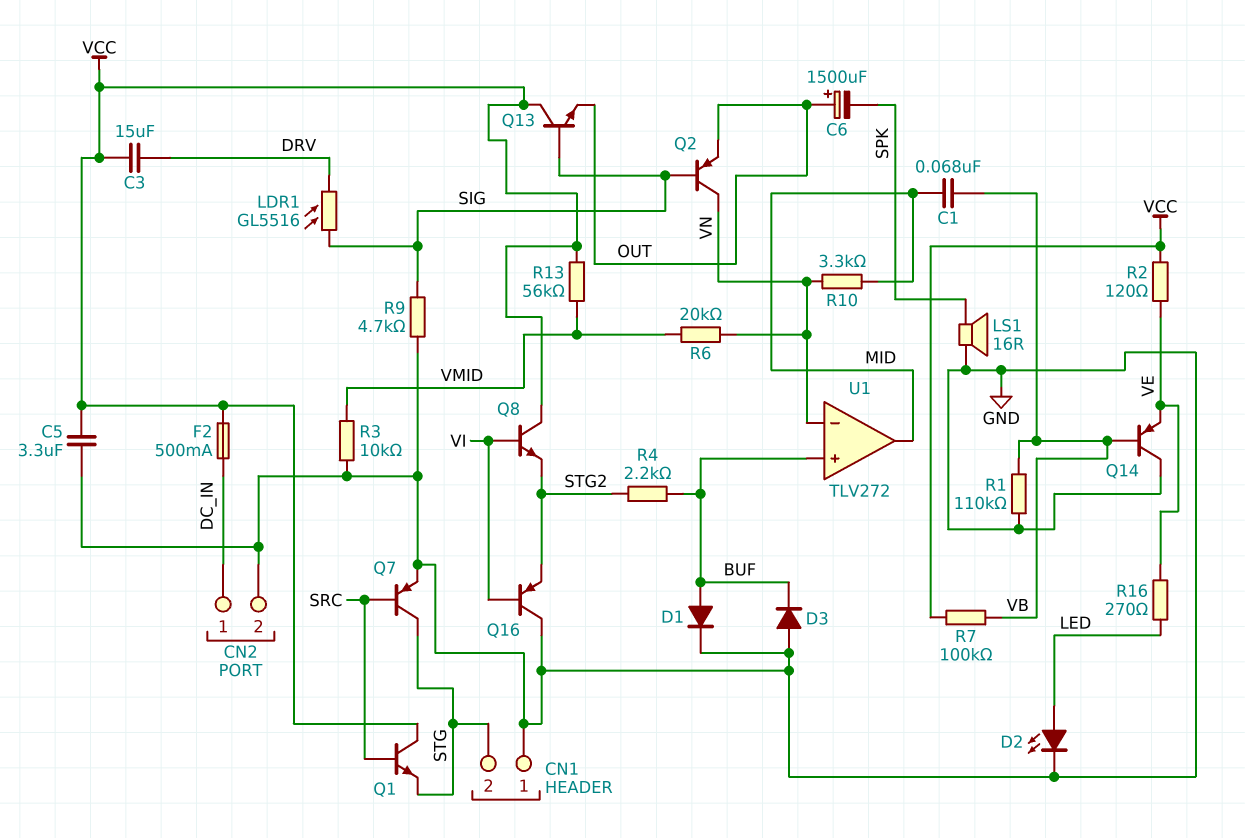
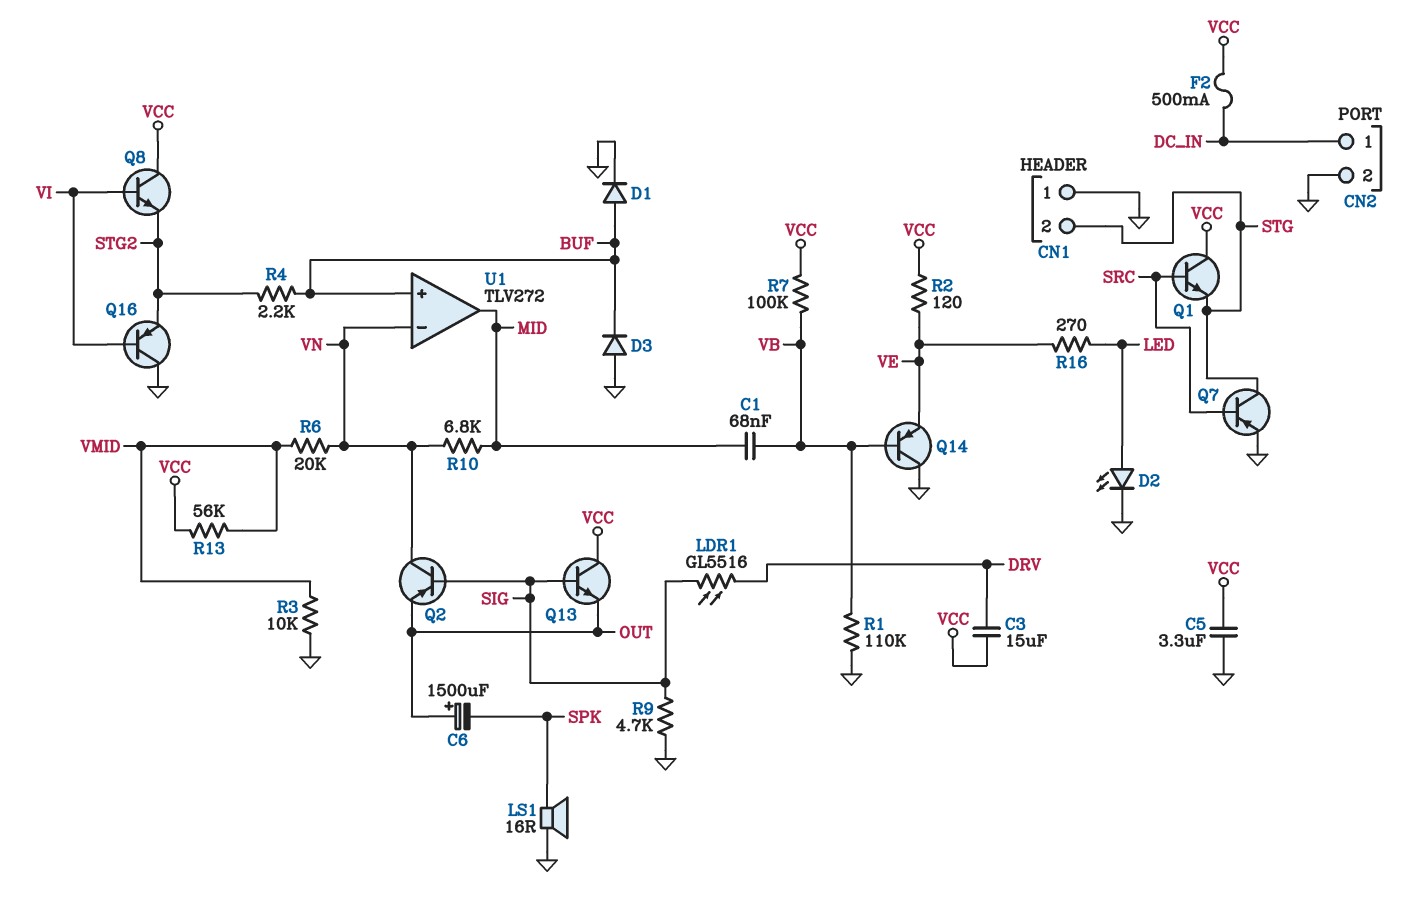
R10: 3.3k (MID, VN) -> 6.8k (MID, VN)

